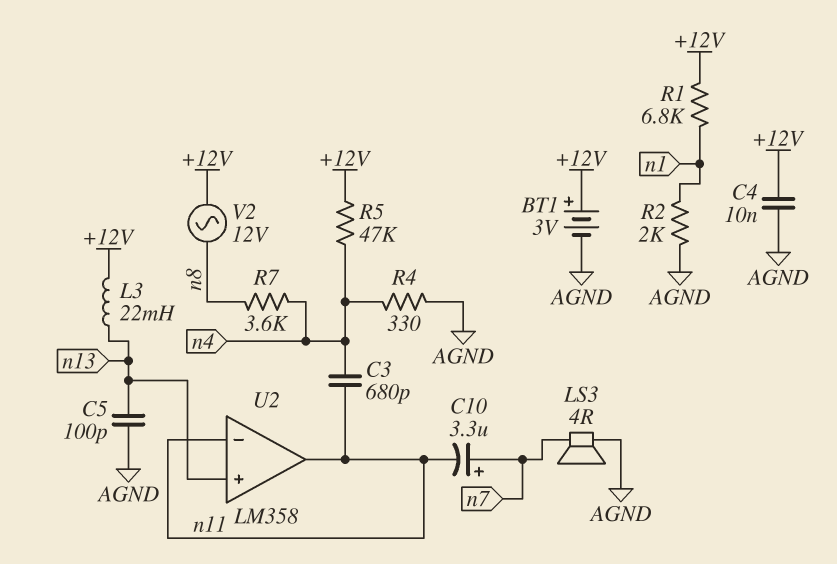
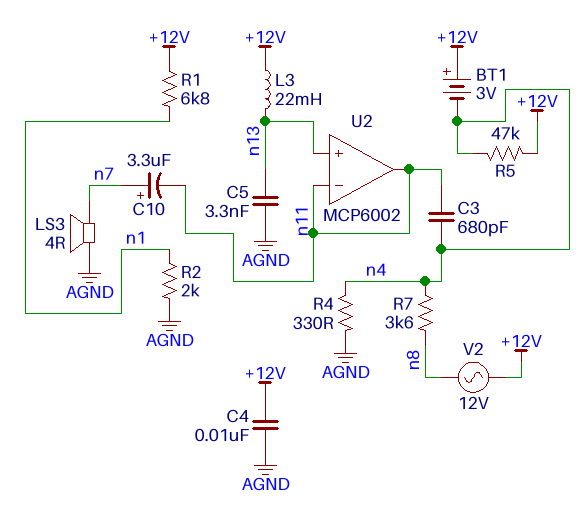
BT1: 3V (plus +12V, minus AGND) -> 3V (plus +12V, minus n4)
C5: 100pF (AGND, n13) -> 3.3nF (AGND, n13)
U2: LM358 -> MCP6002

